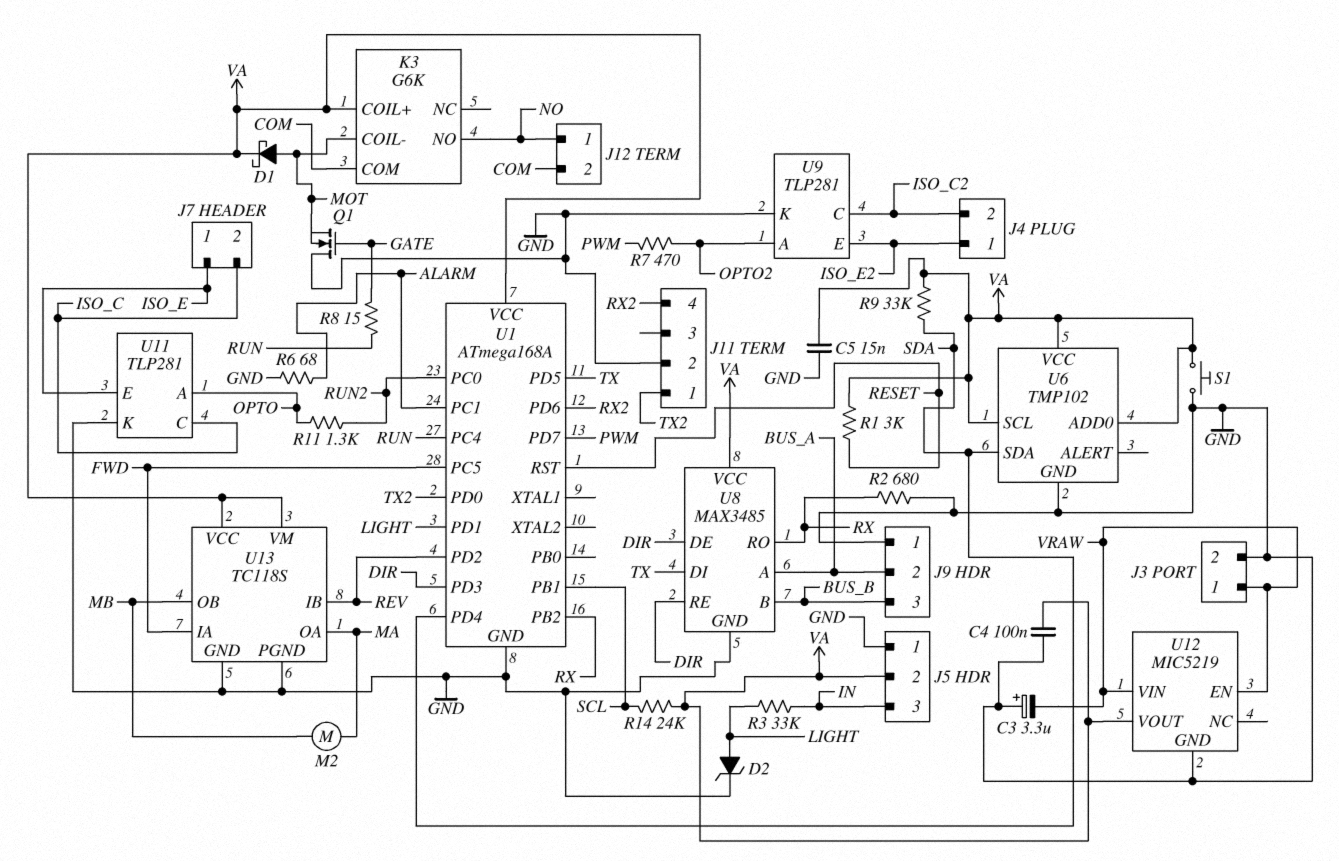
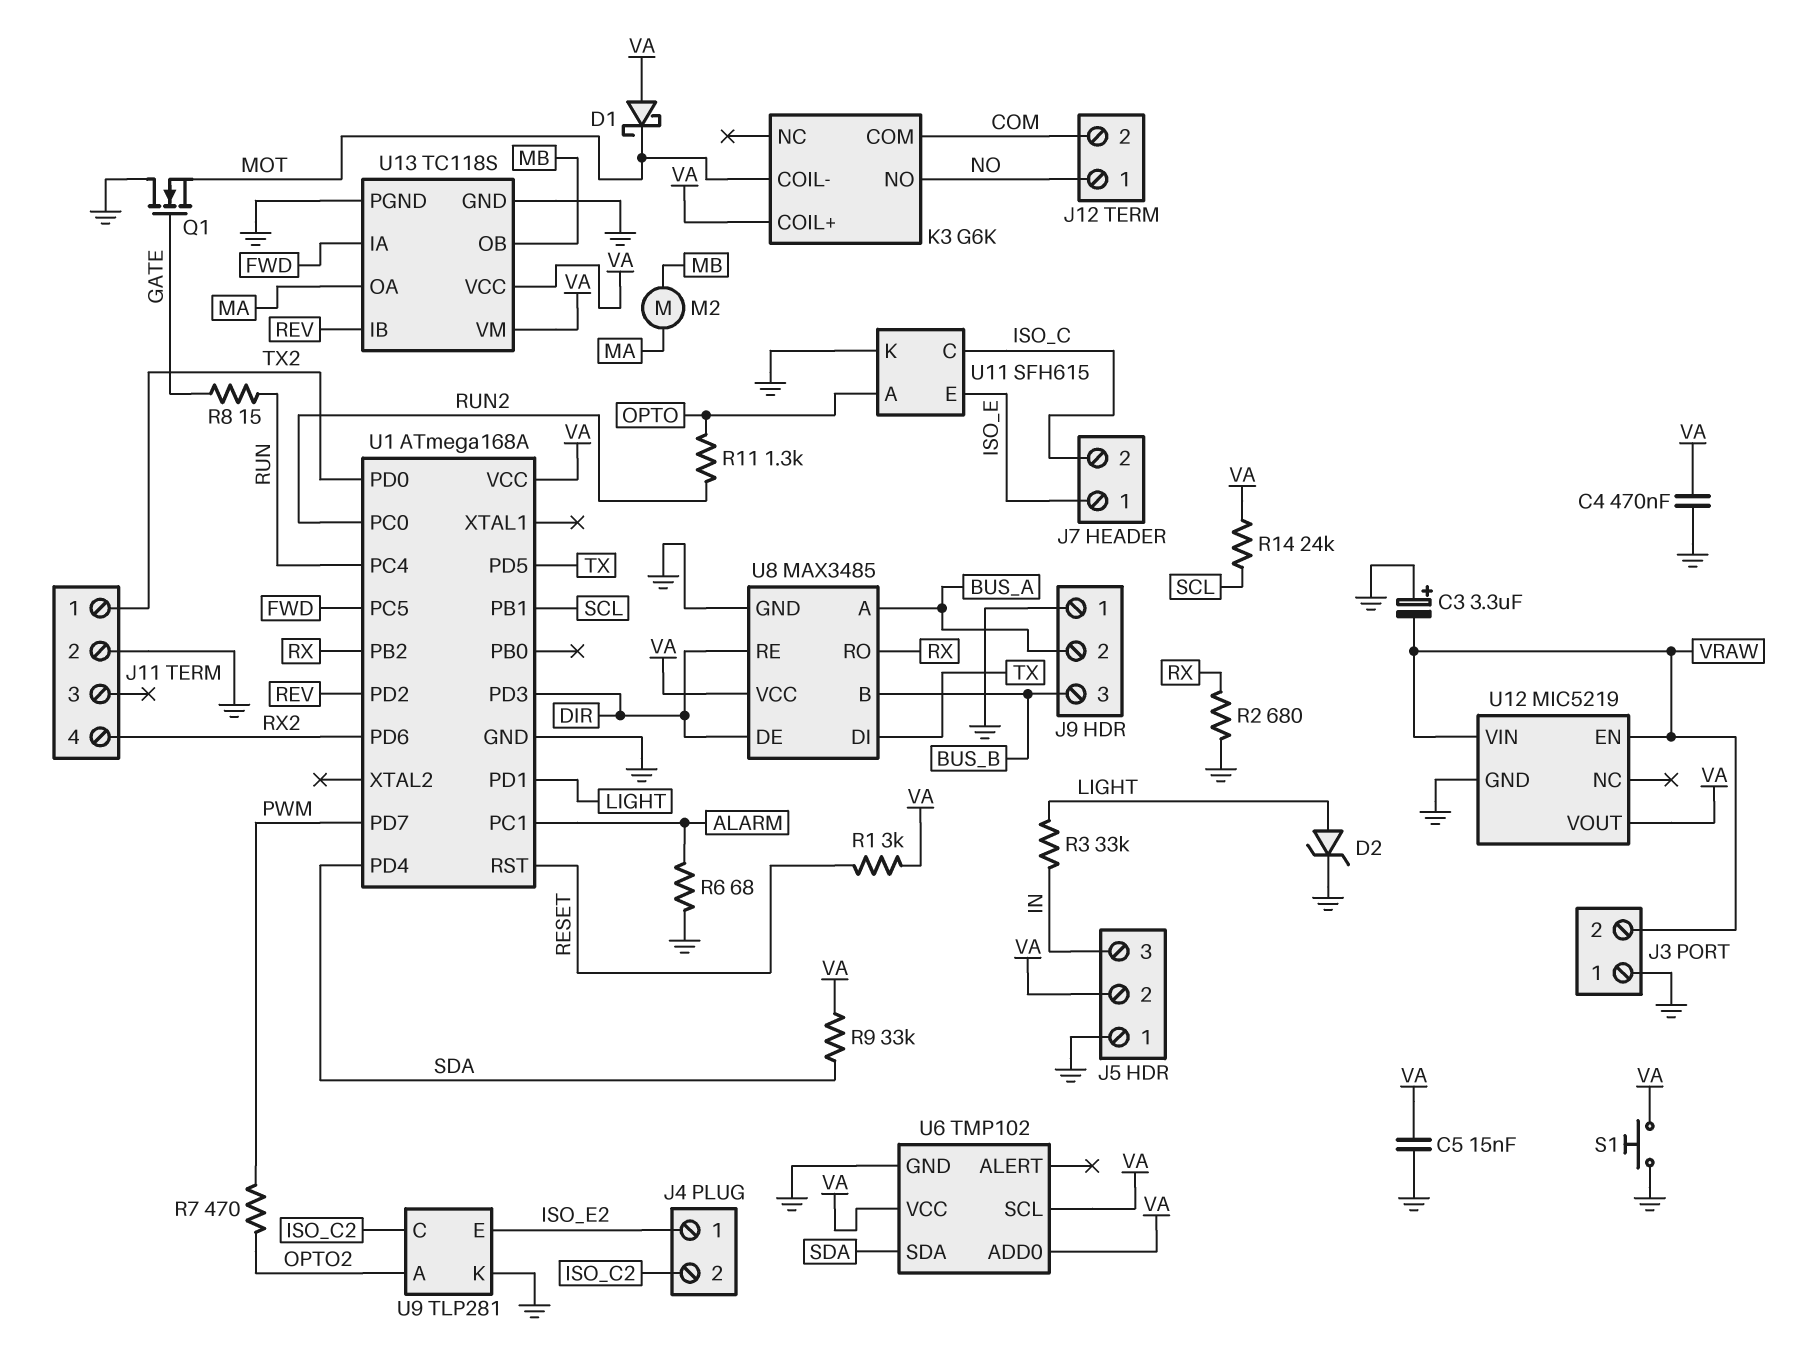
C4: 100nF (GND, VA) -> 470nF (GND, VA)
D1: schottky (A MOT, K VA) -> schottky (A VA, K MOT)
J3 pin 1: VRAW -> GND
J3 pin 2: GND -> VRAW
U11: TLP281 -> SFH615

